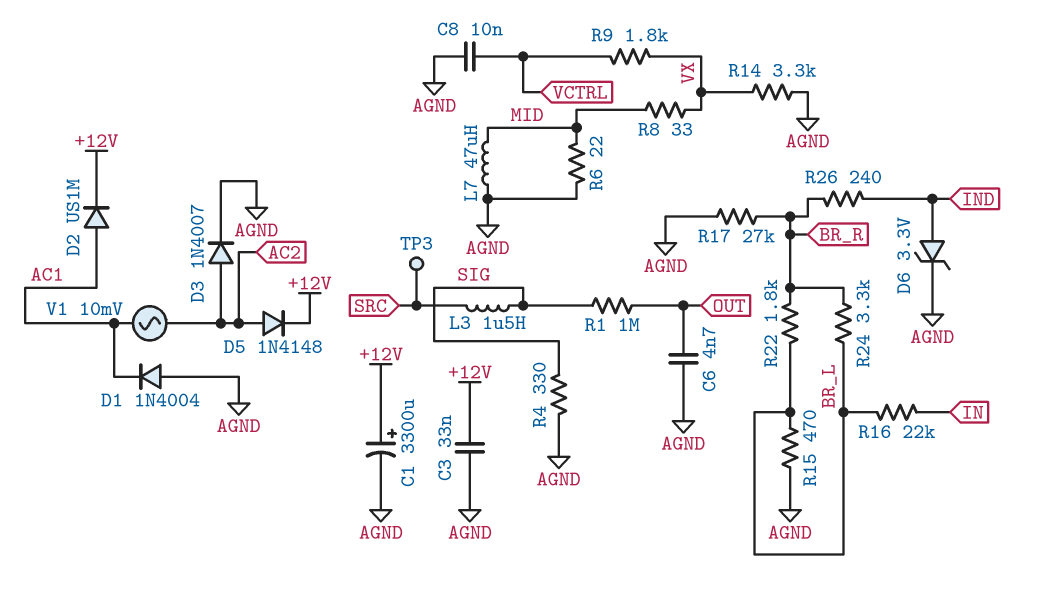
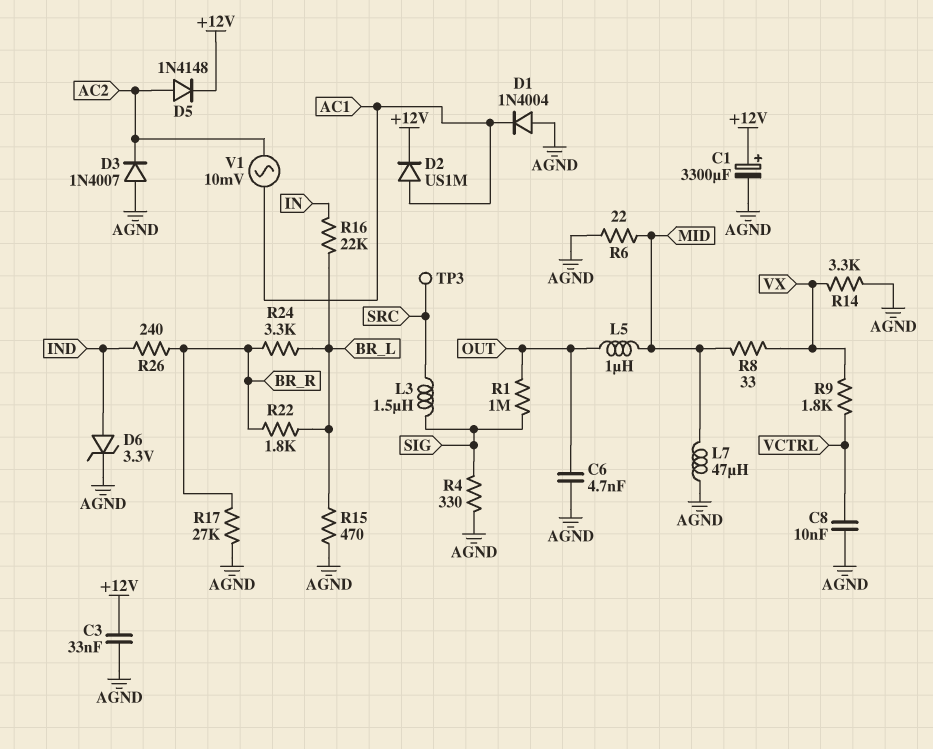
D3: diode 1N4007 (A AC2, K AGND) -> diode 1N4007 (A AGND, K AC2)
L5: none -> 1uH (MID, OUT)

